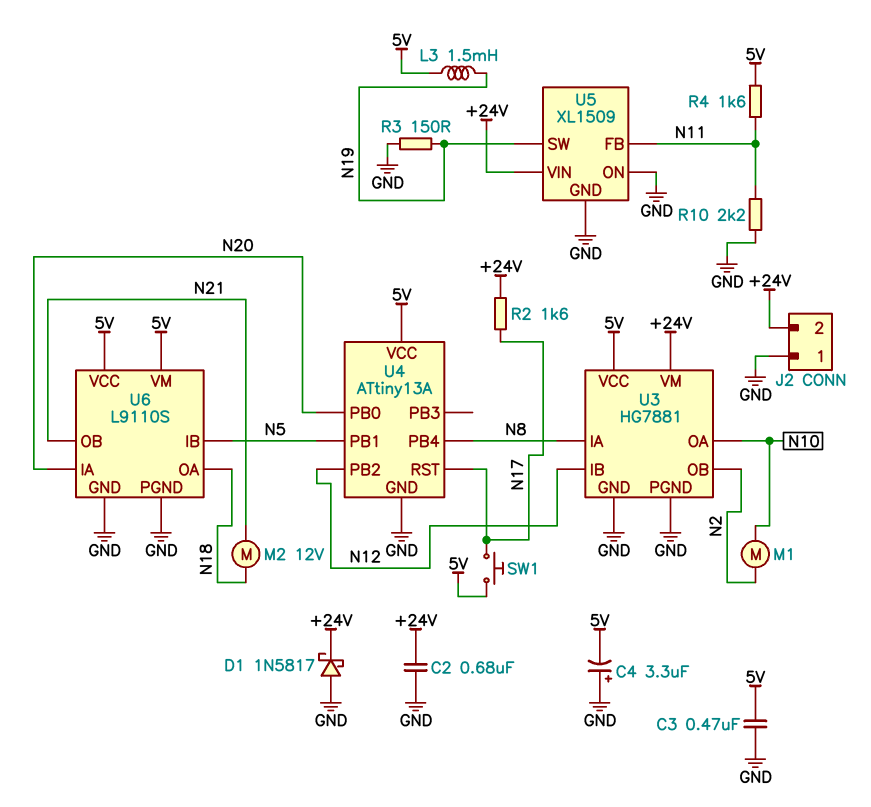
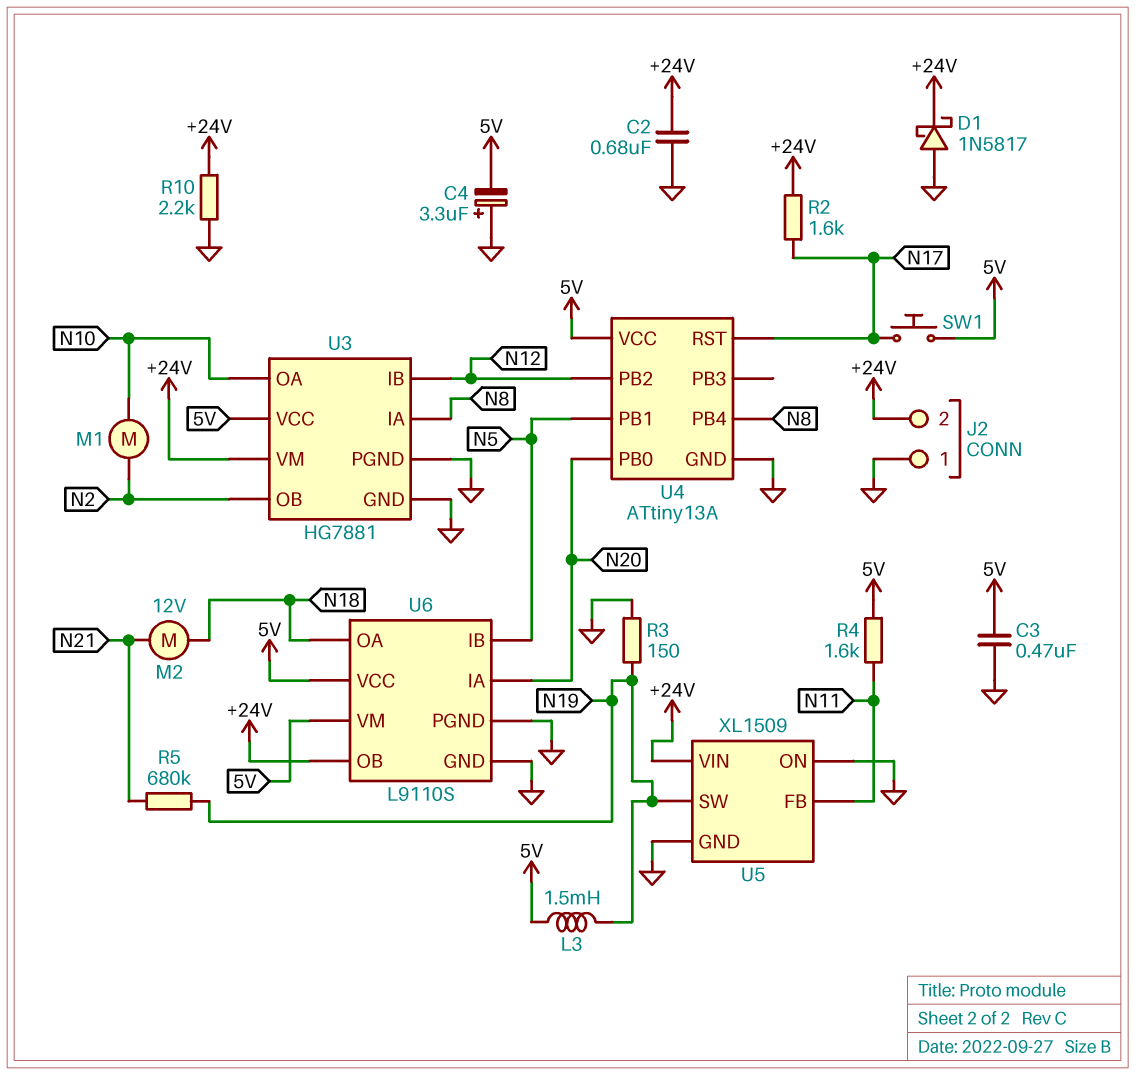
R5: none -> 680k (N19, N21)
R10: 2.2k (GND, N11) -> 2.2k (+24V, GND)
U6 pin OB: N21 -> +24V

